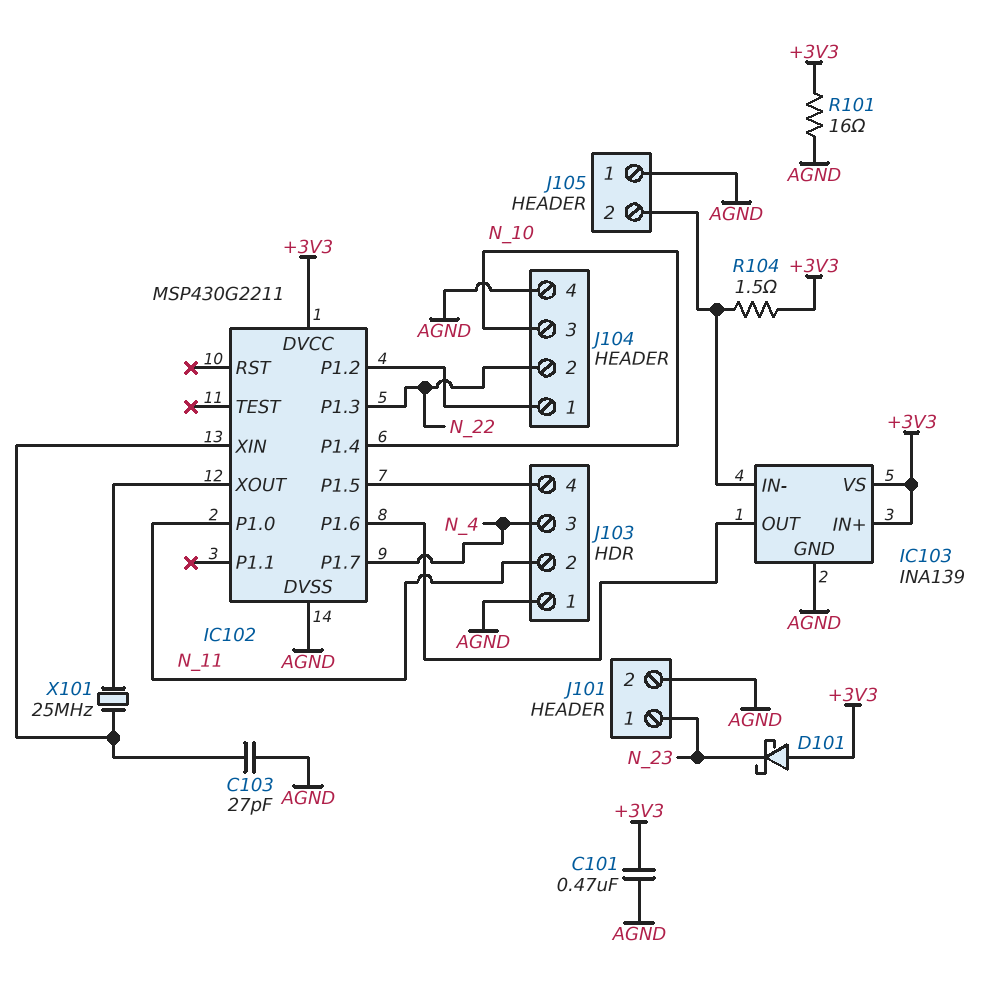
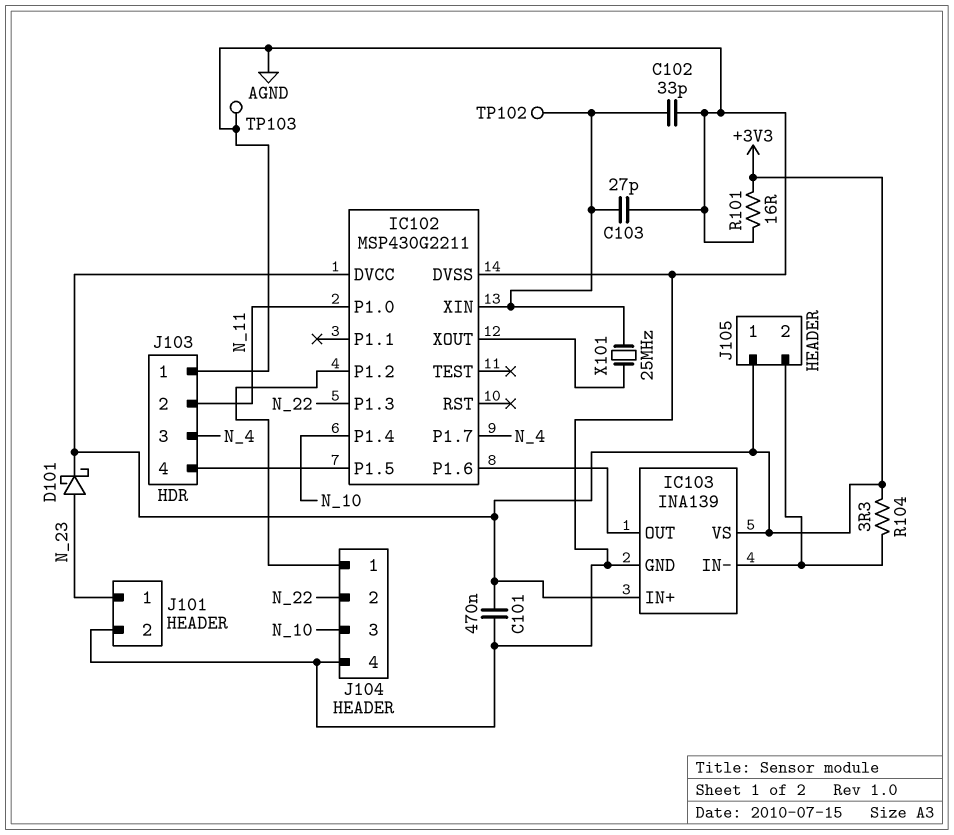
C102: none -> 33pF (AGND, IC102/XIN)
D101: schottky (A +3V3, K N_23) -> schottky (A N_23, K +3V3)
J105 pin 1: AGND -> +3V3
R104: 1.5 (+3V3, IC103/IN-) -> 3.3 (+3V3, IC103/IN-)
TP102: none -> test point (IC102/XIN)
TP103: none -> test point (AGND)

